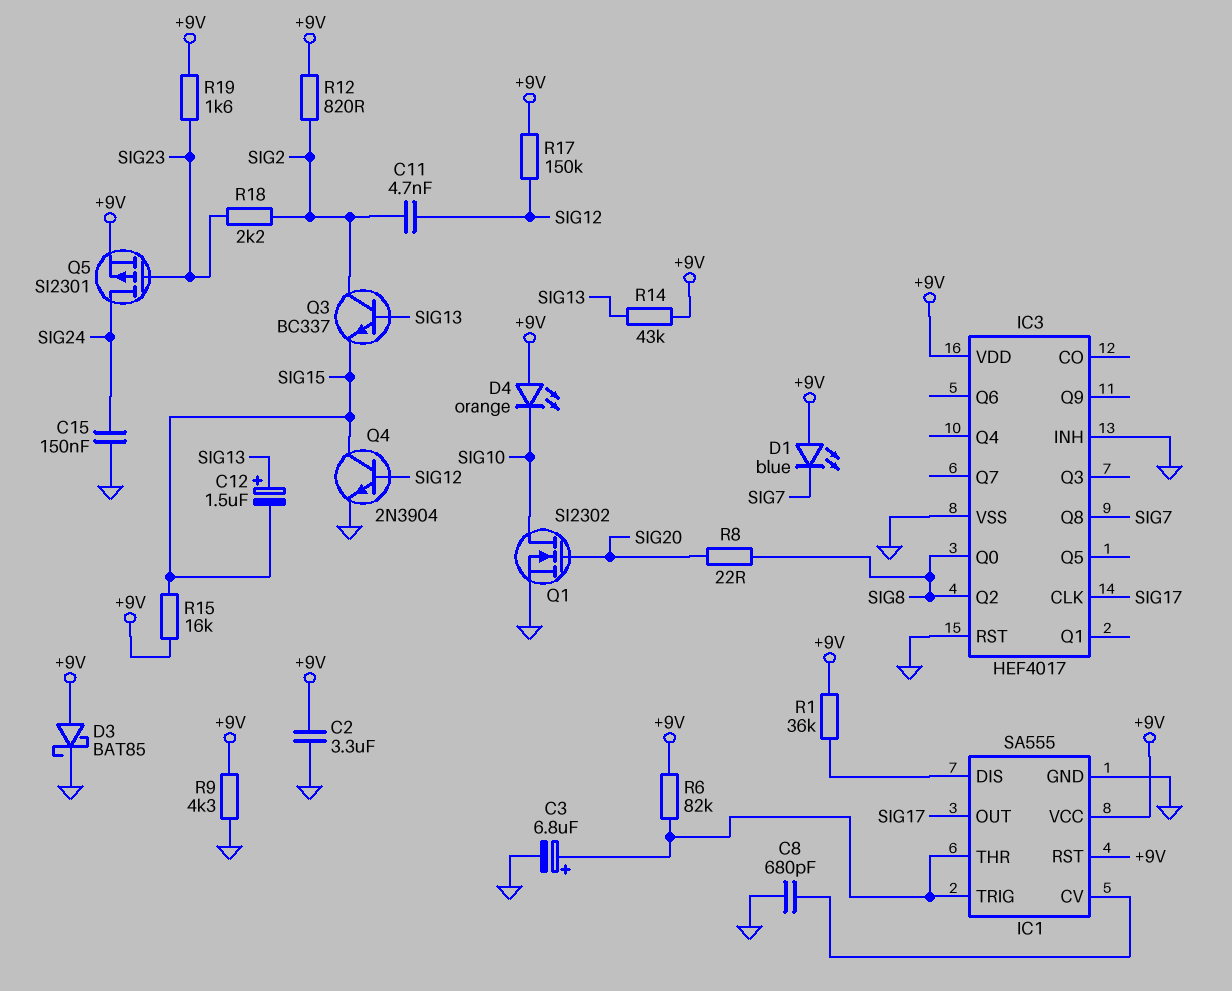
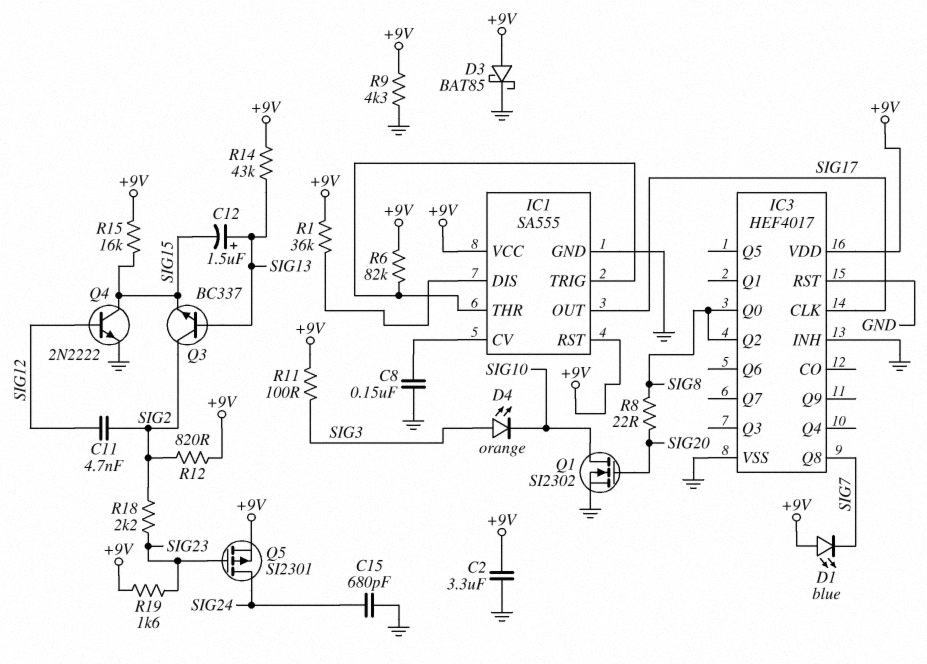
C3: 6.8uF (plus IC1/THR, minus GND) -> none
C8: 680pF (GND, IC1/CV) -> 150nF (GND, IC1/CV)
C15: 150nF (GND, SIG24) -> 680pF (GND, SIG24)
D4: LED orange (A +9V, K SIG10) -> LED orange (A SIG3, K SIG10)
Q4: NPN 2N3904 (B SIG12, C SIG15, E GND) -> NPN 2N2222 (B SIG12, C SIG15, E GND)
R11: none -> 100 (+9V, SIG3)
R17: 150k (+9V, SIG12) -> none

